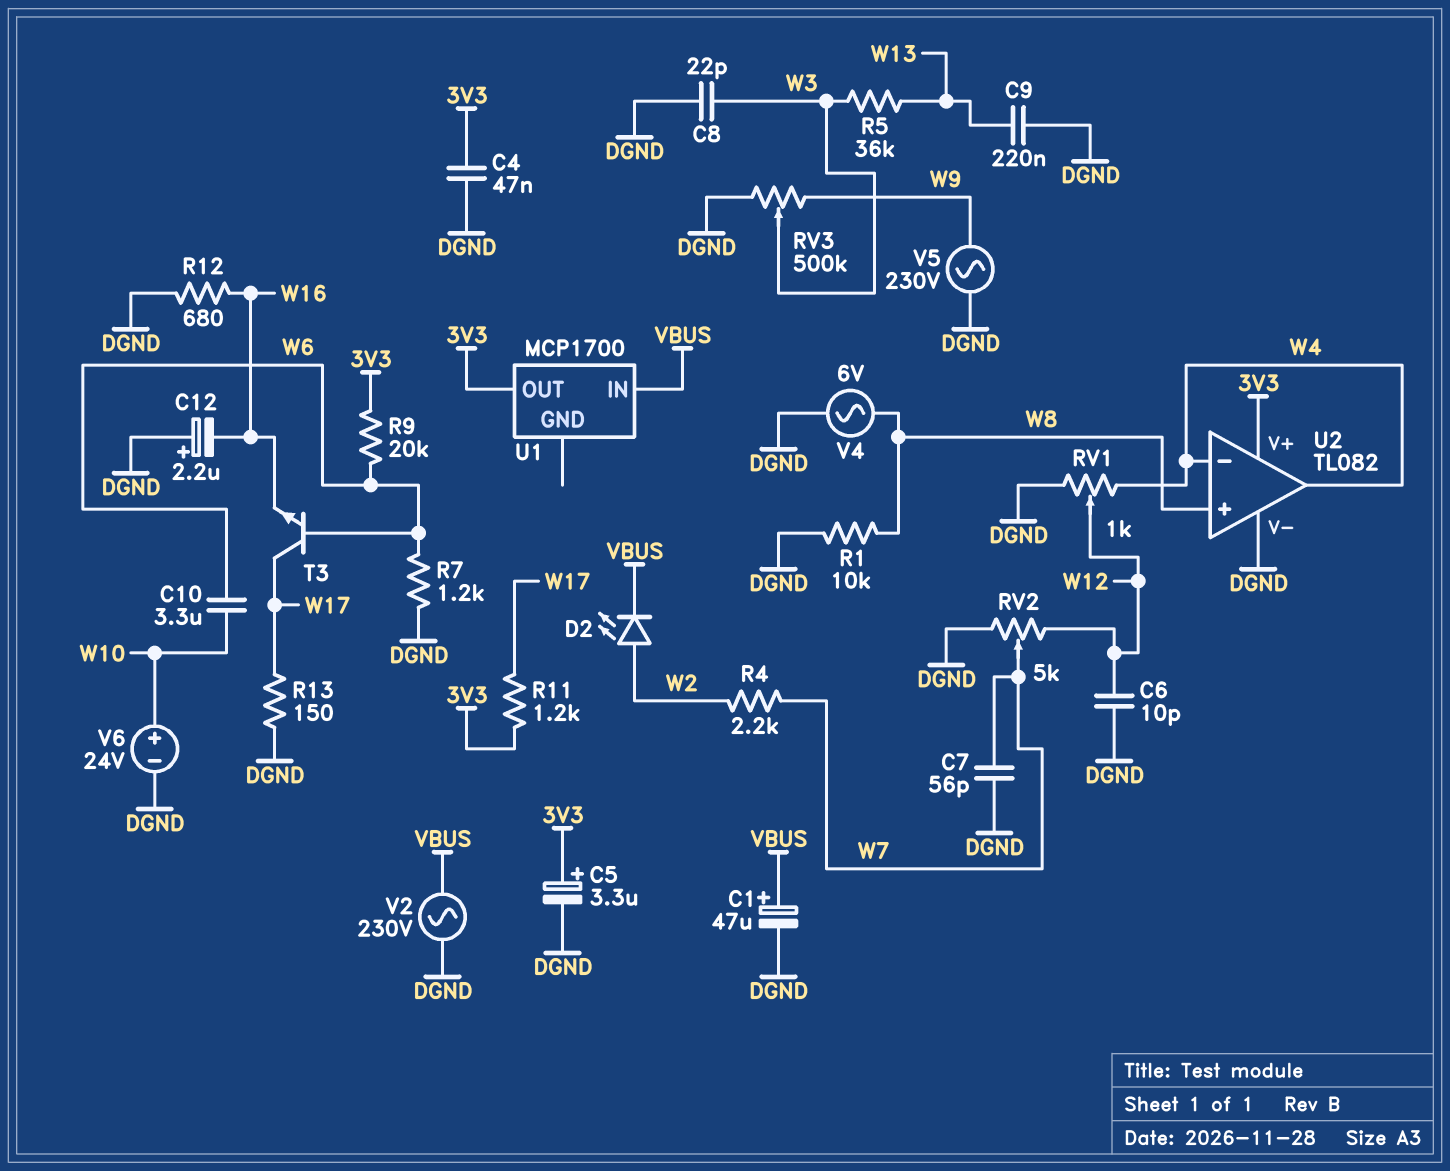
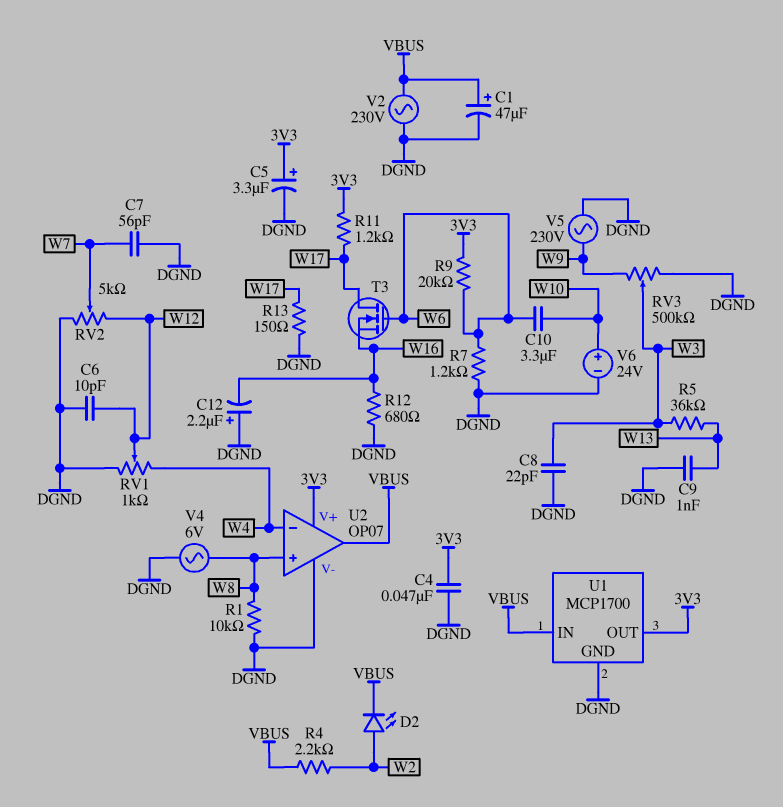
C9: 220nF (DGND, W13) -> 1nF (DGND, W13)
R4: 2.2k (W2, W7) -> 2.2k (VBUS, W2)
T3: NPN (B W6, C W17, E W16) -> NMOS (G W6, D W17, S W16)
U1 pin GND: none -> DGND
U2: TL082 -> OP07
U2 pin out: W4 -> VBUS

